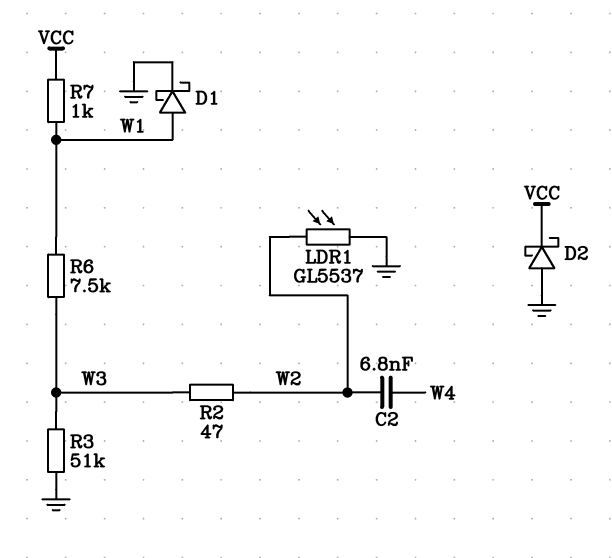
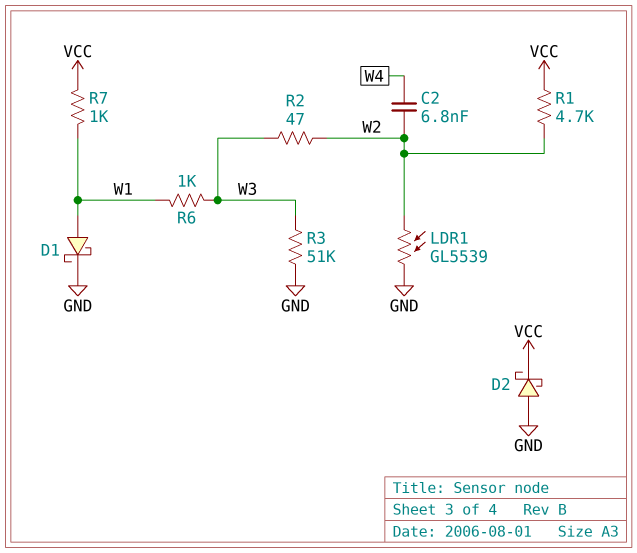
LDR1: GL5537 (GND, W2) -> GL5539 (GND, W2)
R1: none -> 4.7k (VCC, W2)
R6: 7.5k (W1, W3) -> 1k (W1, W3)

